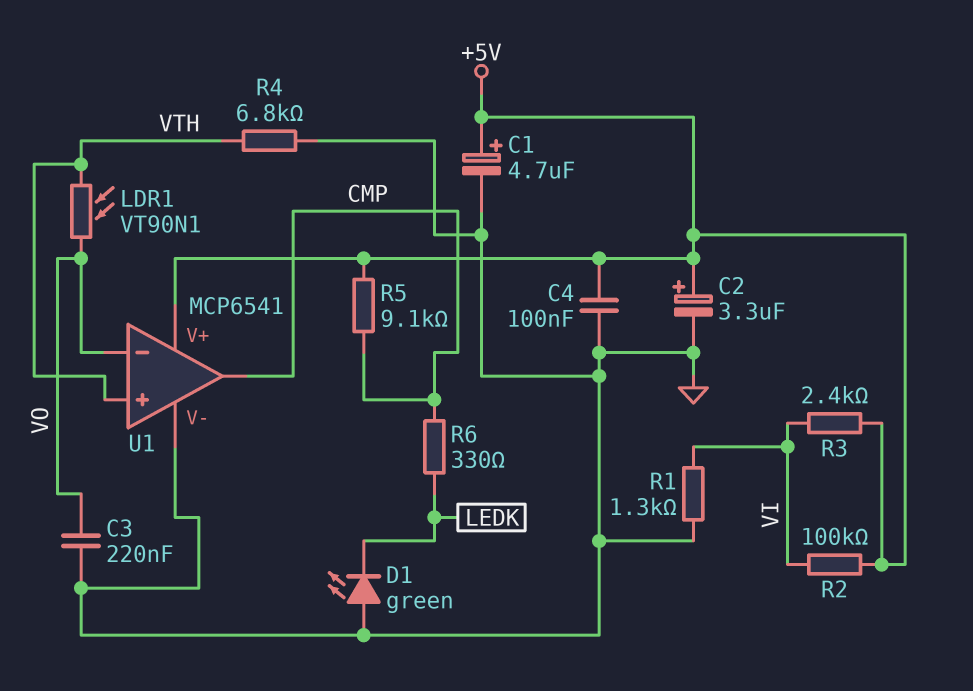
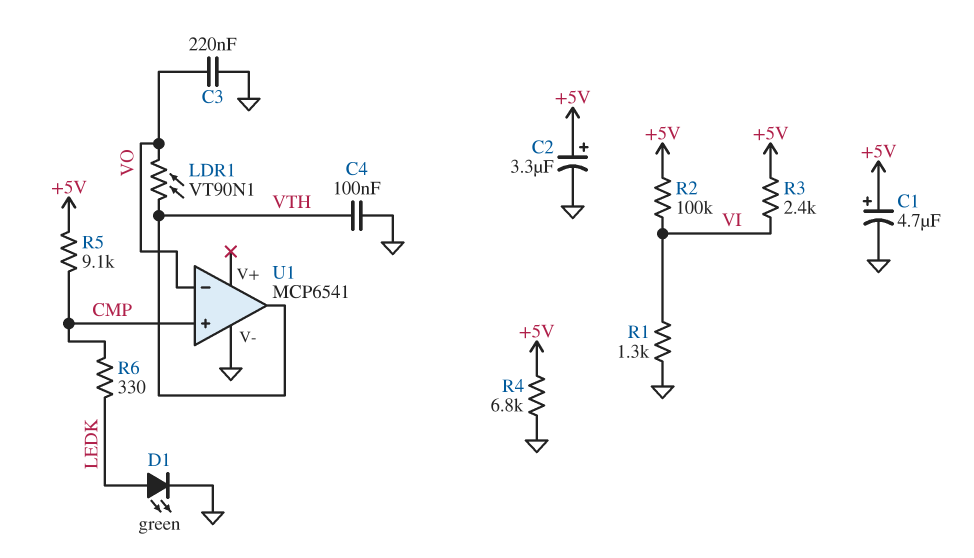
C4: 100nF (+5V, GND) -> 100nF (GND, VTH)
D1: LED green (A GND, K LEDK) -> LED green (A LEDK, K GND)
R4: 6.8k (GND, VTH) -> 6.8k (+5V, GND)
U1 pin V+: +5V -> none
U1 pin in+: VTH -> CMP
U1 pin out: CMP -> VTH

